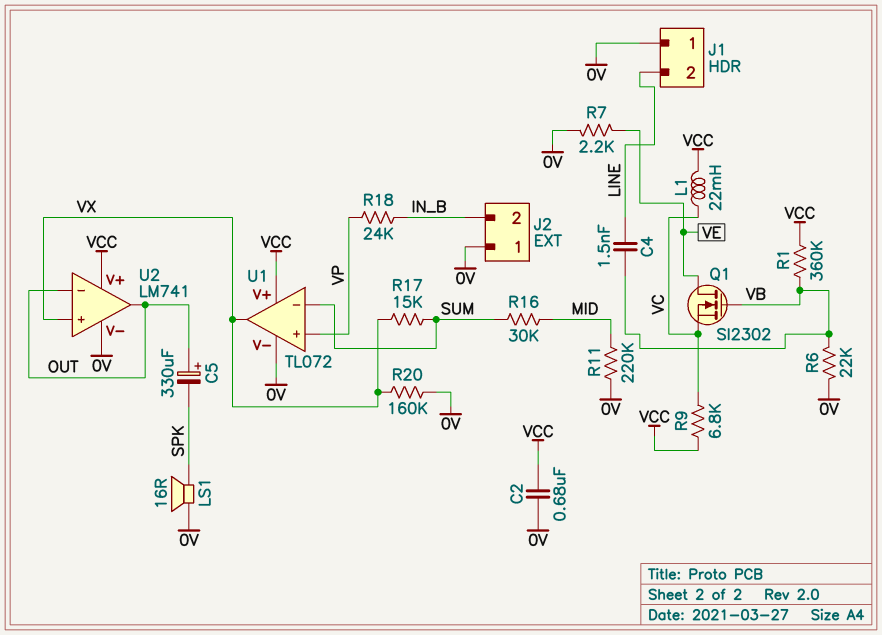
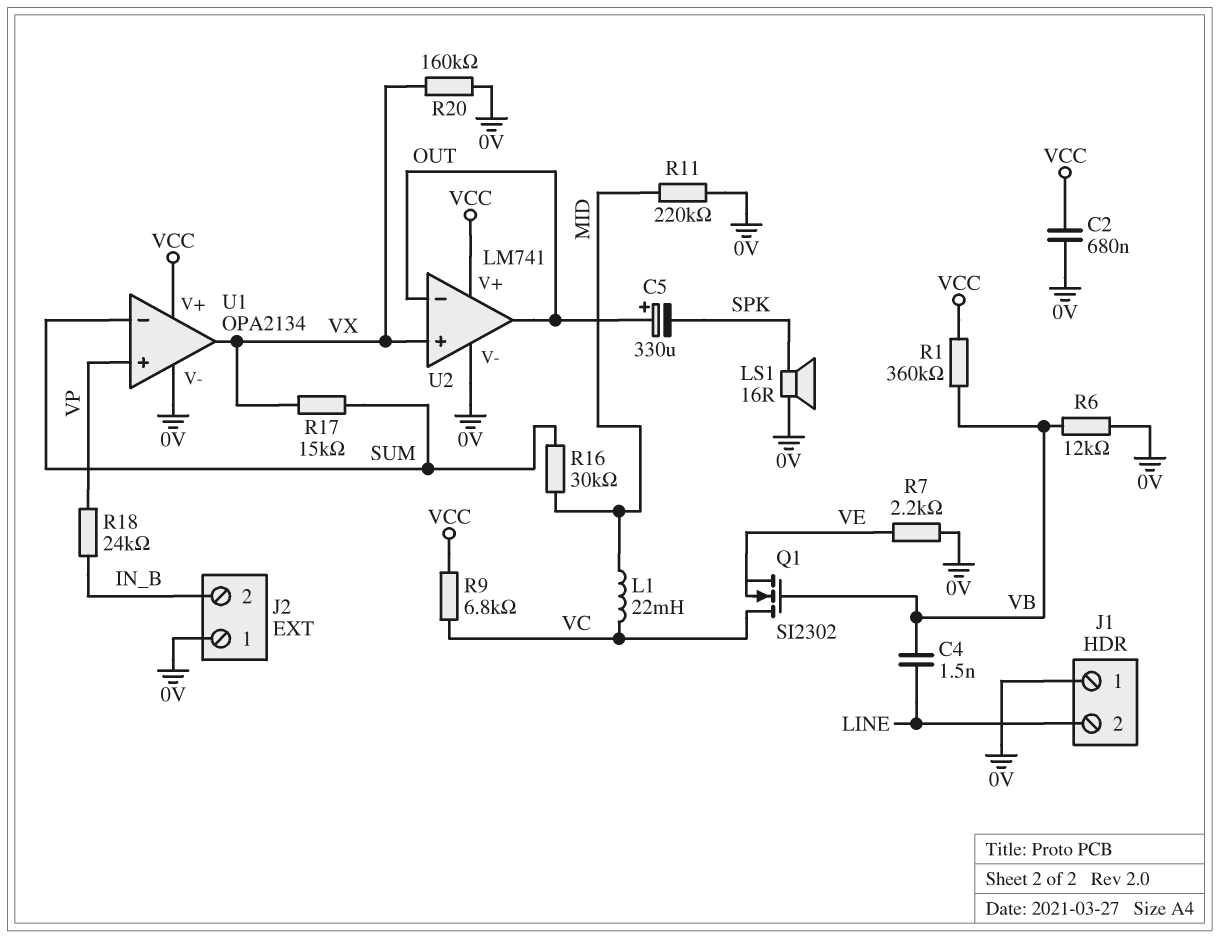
L1: 22mH (VC, VCC) -> 22mH (MID, VC)
Q1: NMOS SI2302 (G VB, D VE, S VC) -> NMOS SI2302 (G VB, D VC, S VE)
R6: 22k (0V, VB) -> 12k (0V, VB)
U1: TL072 -> OPA2134

